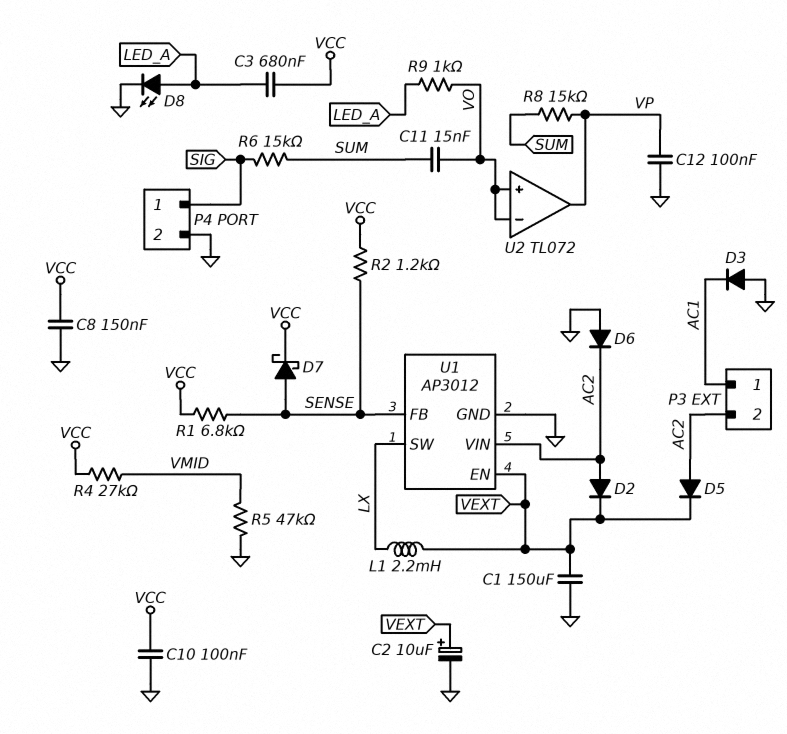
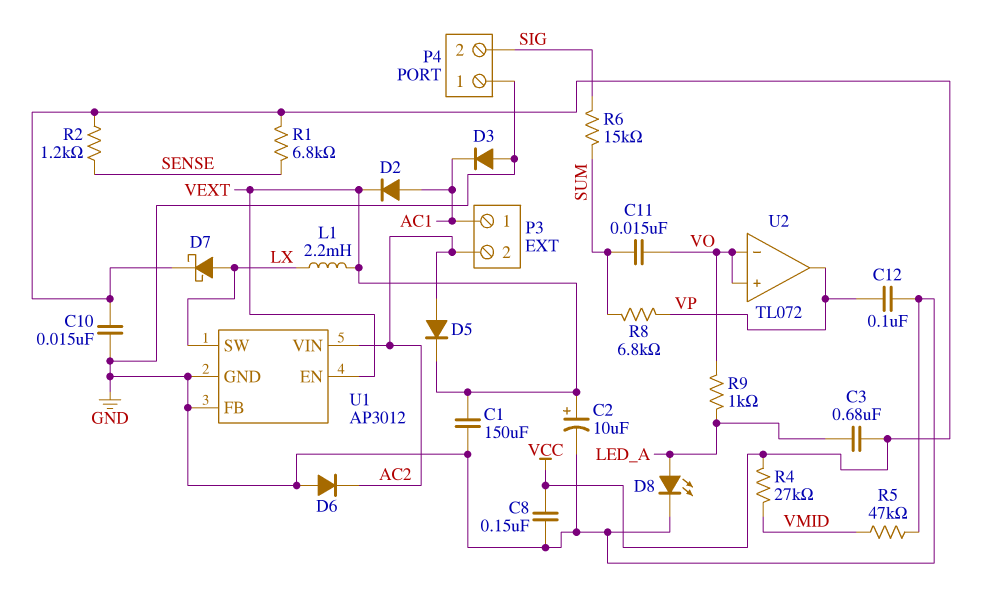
C10: 100nF (GND, VCC) -> 15nF (GND, VCC)
D2: diode (A AC2, K VEXT) -> diode (A AC1, K VEXT)
D7: schottky (A SENSE, K VCC) -> schottky (A LX, K VCC)
P4 pin 1: SIG -> GND
P4 pin 2: GND -> SIG
R8: 15k (SUM, VP) -> 6.8k (SUM, VP)
U1 pin FB: SENSE -> GND

